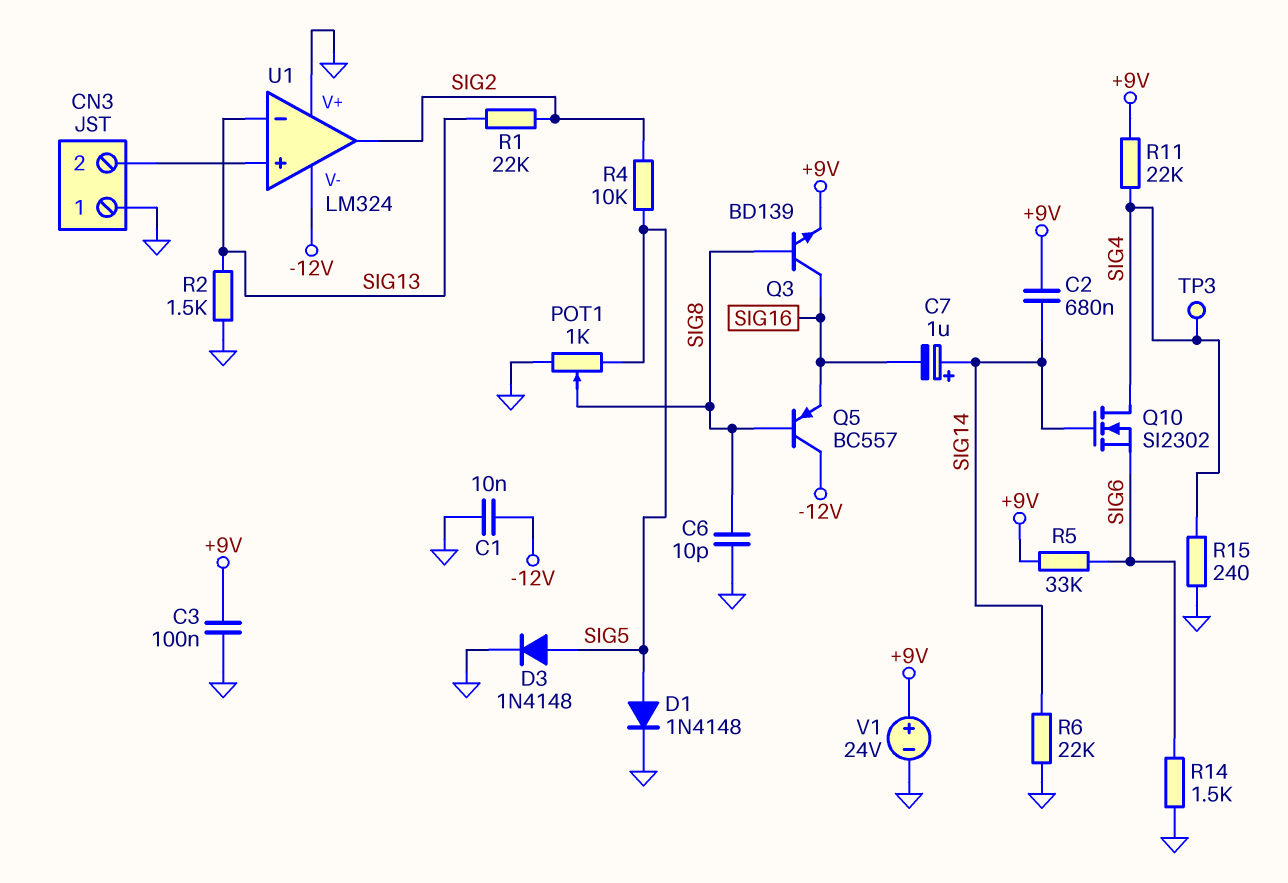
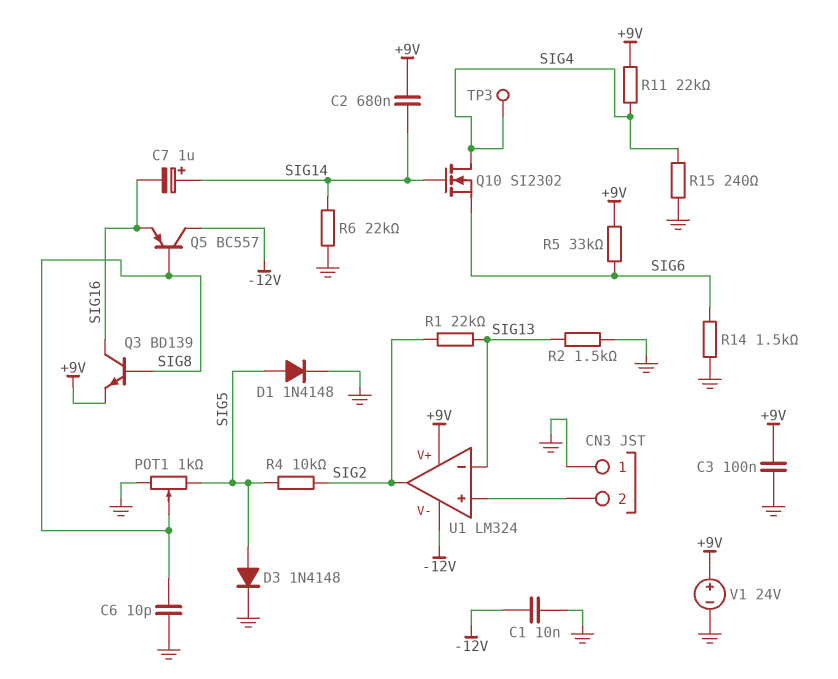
U1 pin V+: GND -> +9V

